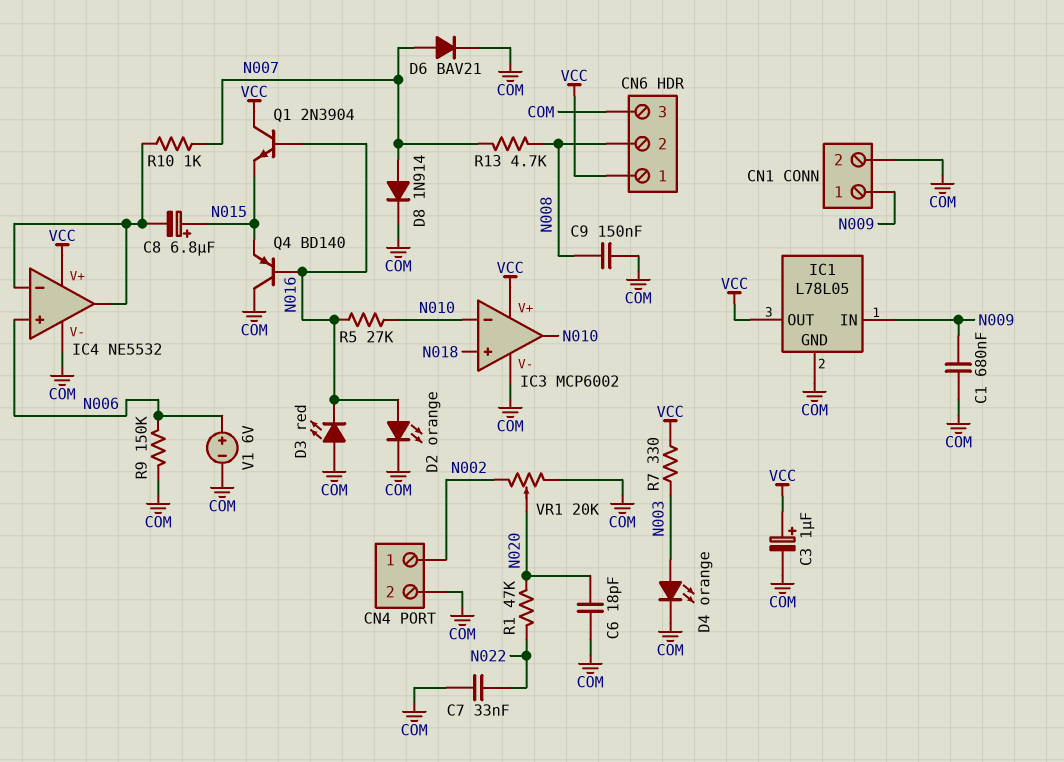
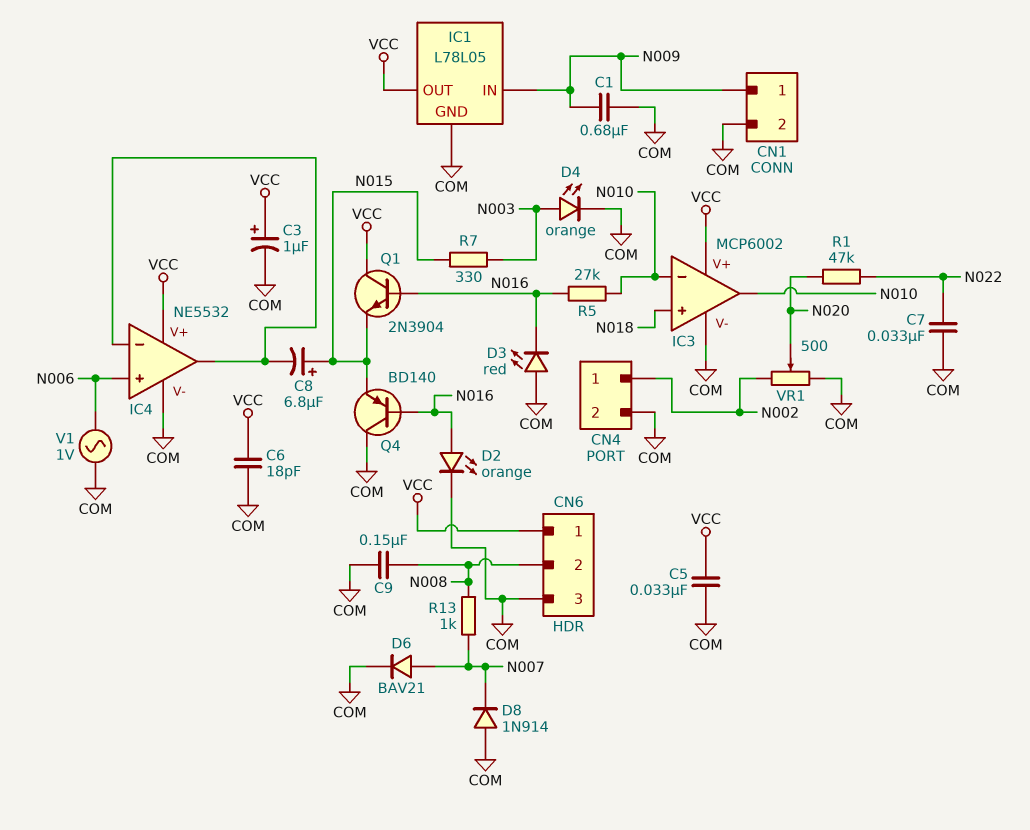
C5: none -> 33nF (COM, VCC)
C6: 18pF (COM, N020) -> 18pF (COM, VCC)
D8: diode 1N914 (A N007, K COM) -> diode 1N914 (A COM, K N007)
R7: 330 (N003, VCC) -> 330 (N003, N015)
R9: 150k (COM, N006) -> none
R10: 1k (IC4/in-, N007) -> none
R13: 4.7k (N007, N008) -> 1k (N007, N008)
V1: 6V (plus N006, minus COM) -> AC 1V (COM, N006)
VR1: 20k (COM, N002, wiper N020) -> 500 (COM, N002, wiper N020)

